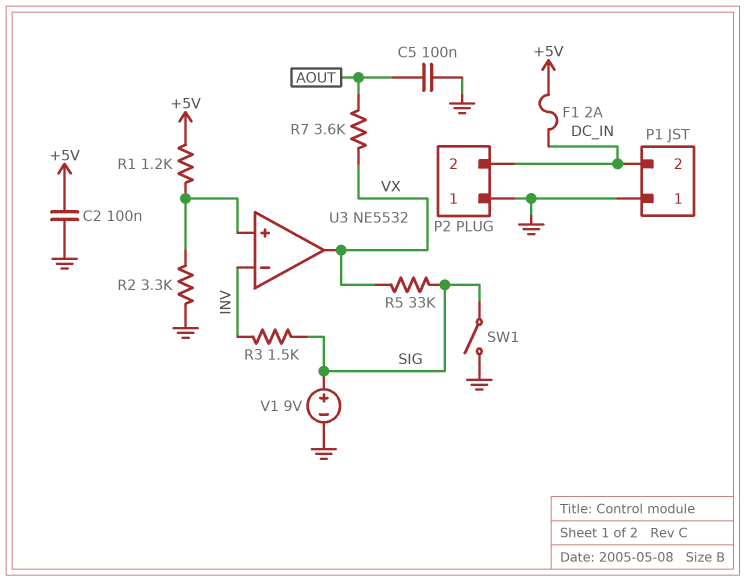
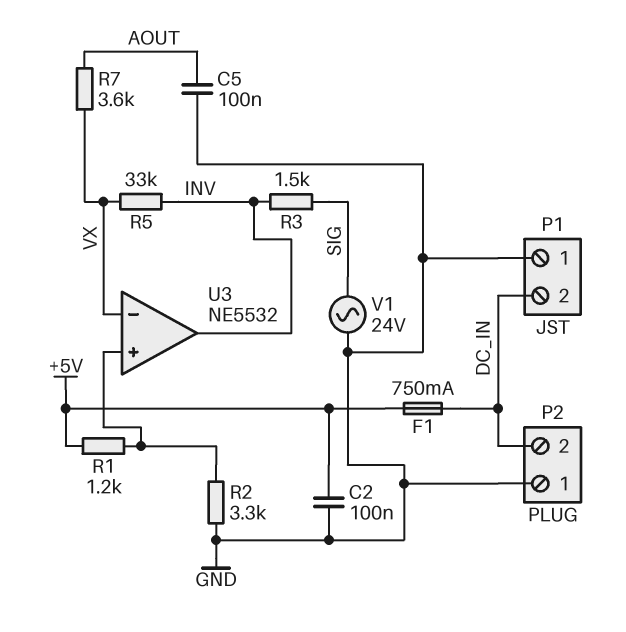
F1: 2A (+5V, DC_IN) -> 750mA (+5V, DC_IN)
R5: 33k (SIG, VX) -> 33k (INV, VX)
SW1: switch (GND, SIG) -> none
U3 pin in-: INV -> VX
U3 pin out: VX -> INV
V1: 9V (plus SIG, minus GND) -> AC 24V (GND, SIG)

